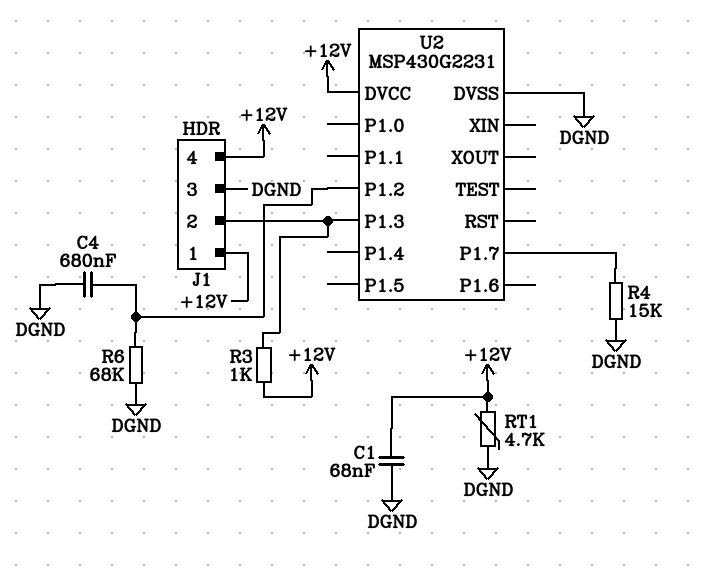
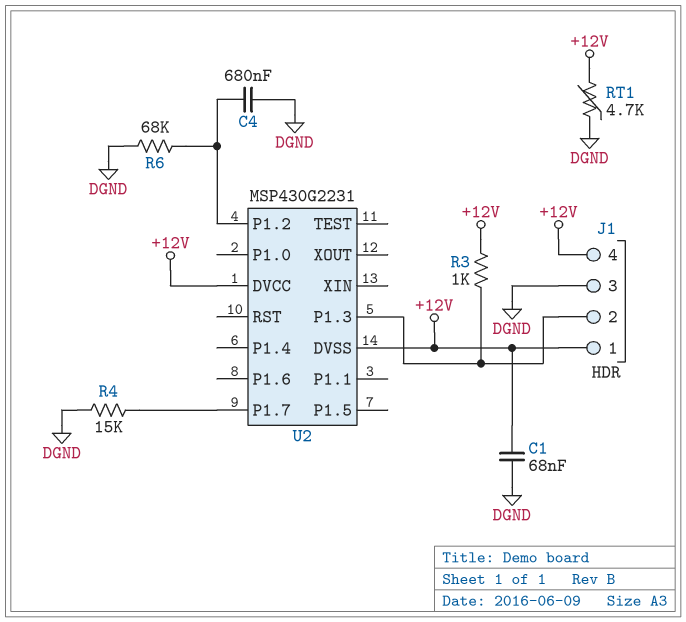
U2 pin DVSS: DGND -> +12V

